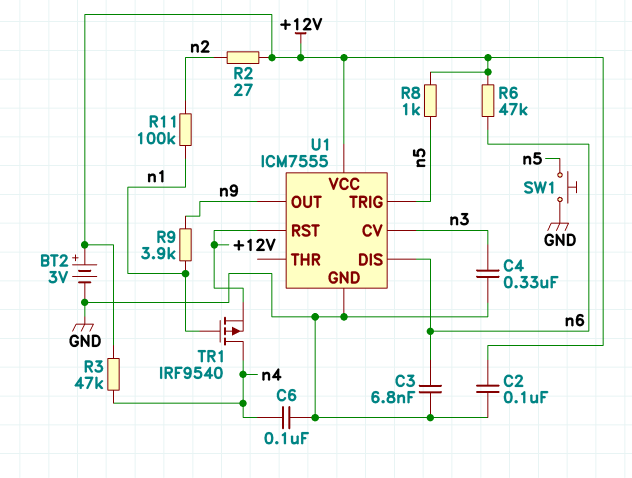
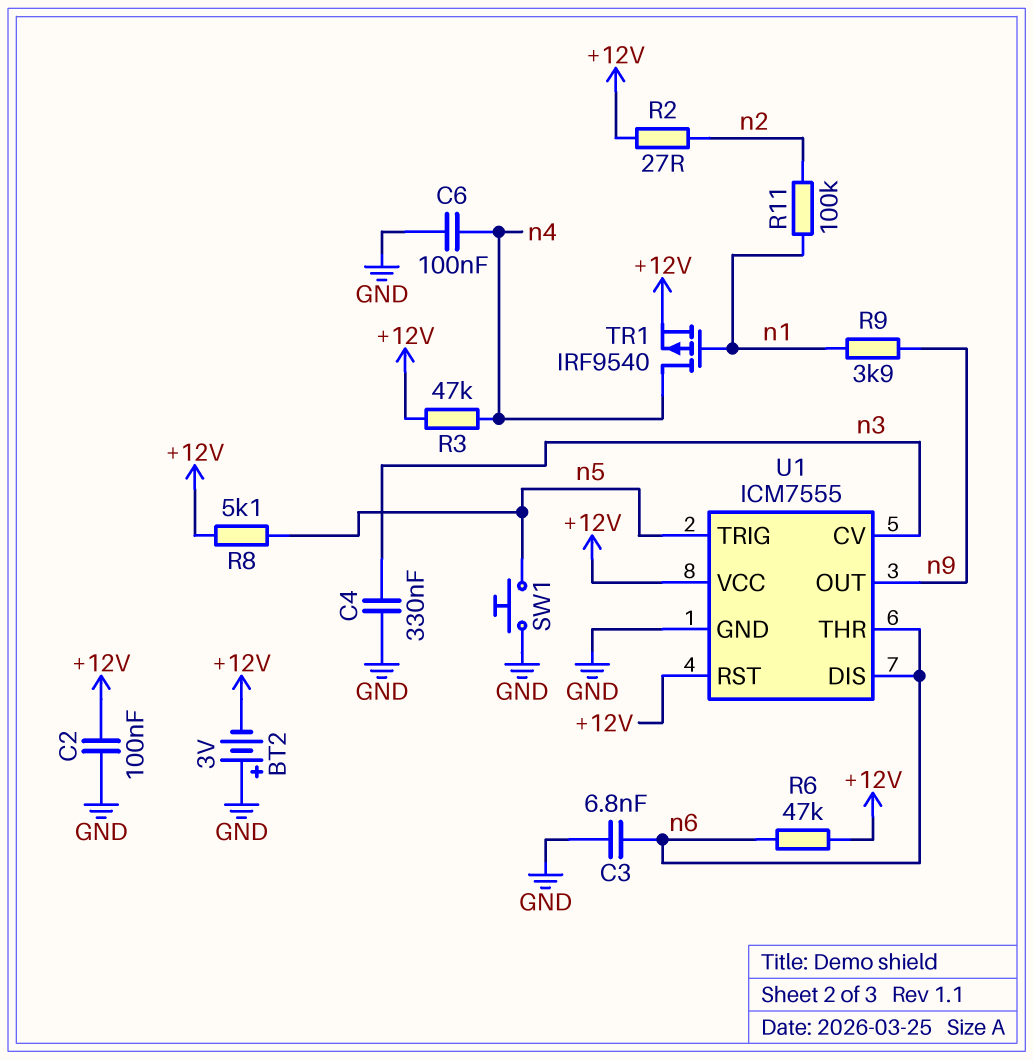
BT2: 3V (plus +12V, minus GND) -> 3V (plus GND, minus +12V)
R8: 1k (+12V, n5) -> 5.1k (+12V, n5)
U1 pin THR: none -> n6

